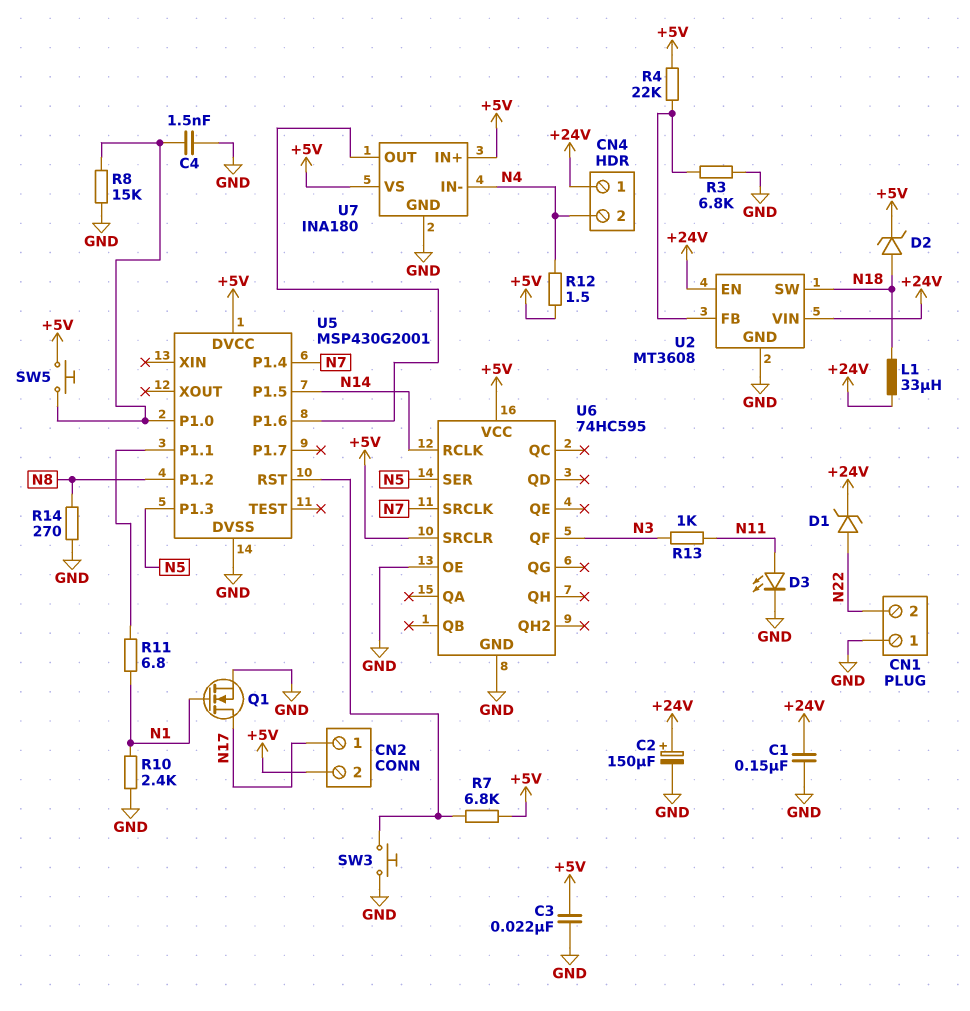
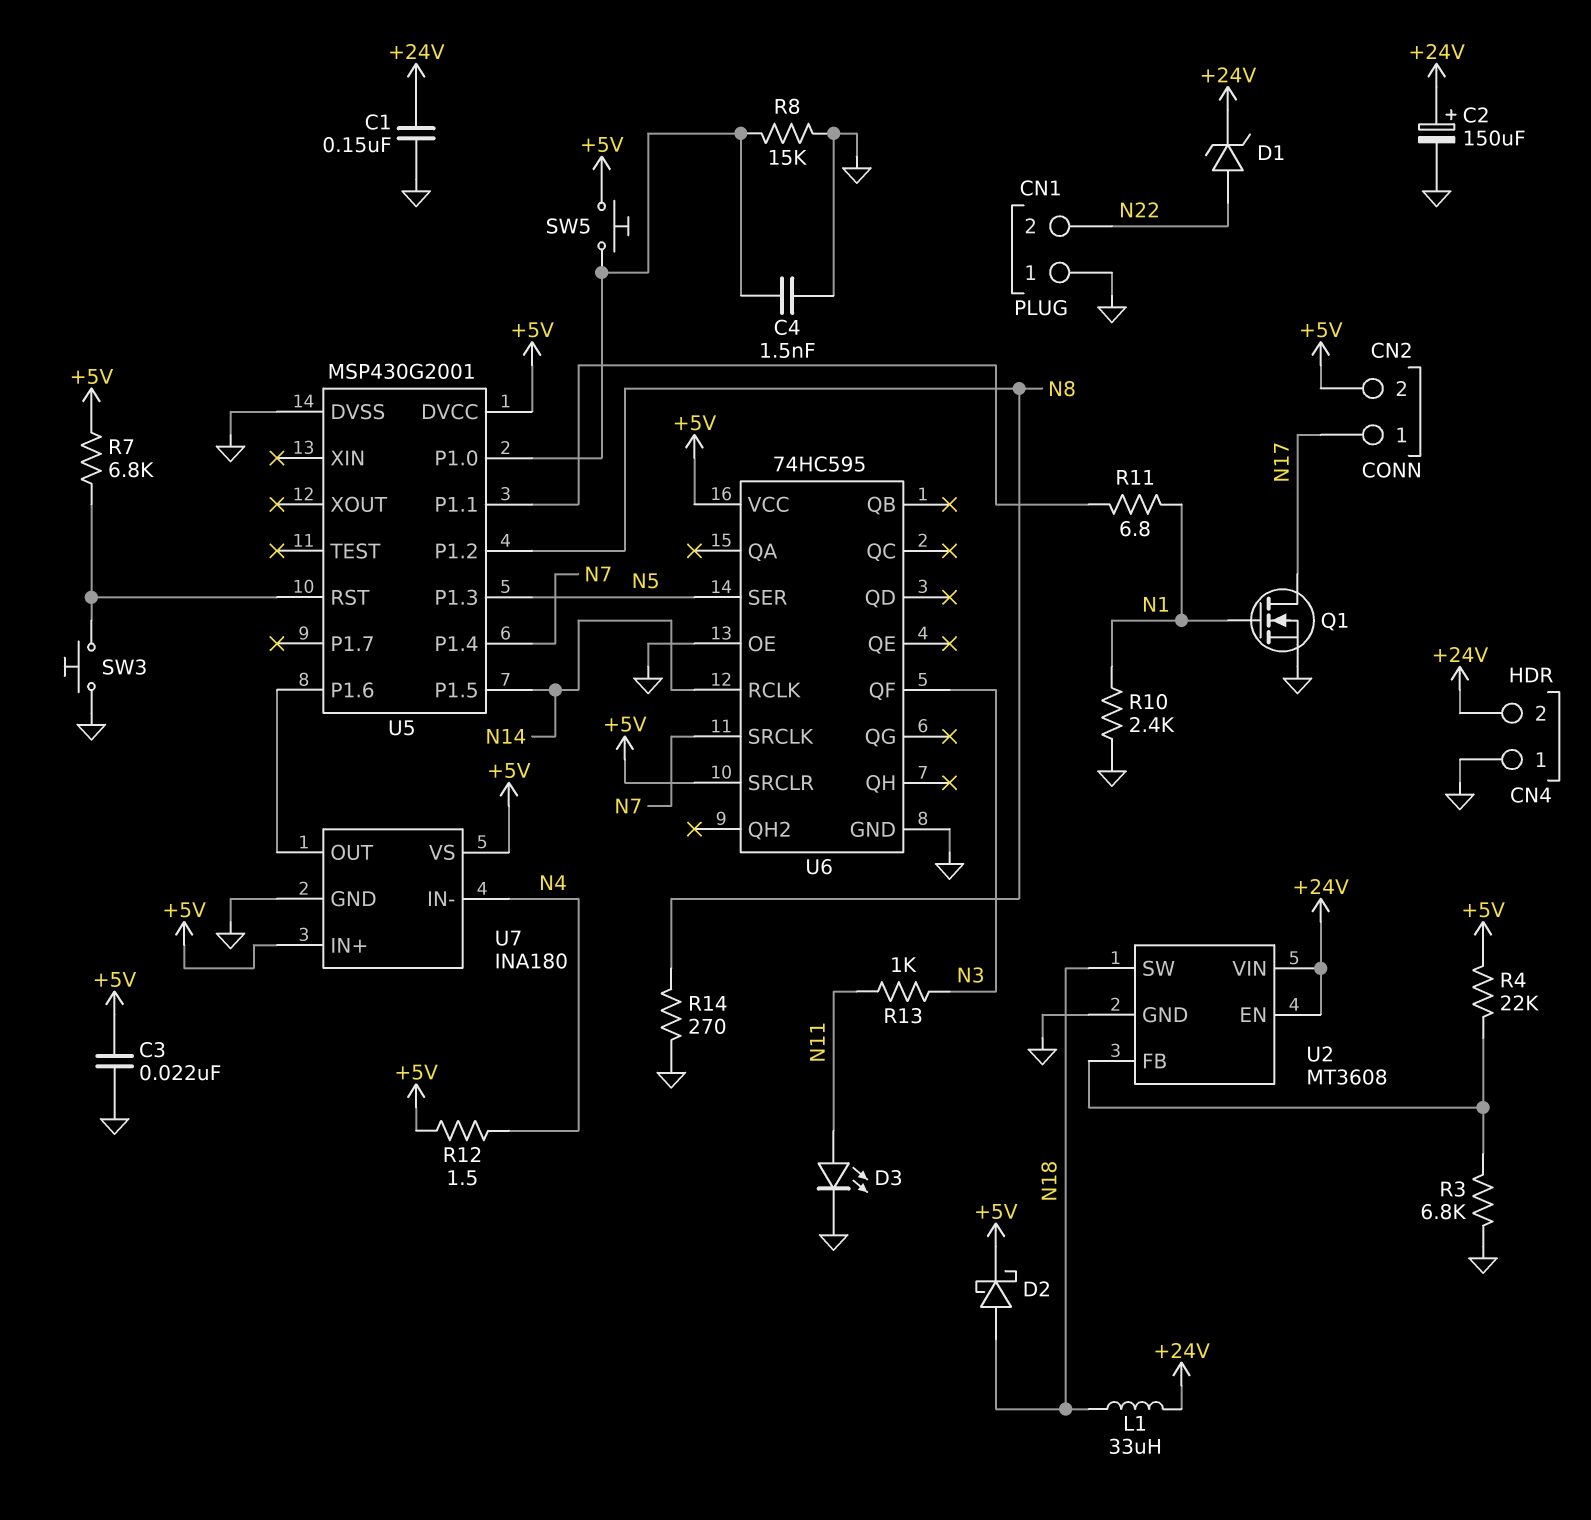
CN4 pin 1: +24V -> GND
CN4 pin 2: N4 -> +24V
D2: zener (A N18, K +5V) -> schottky (A N18, K +5V)

